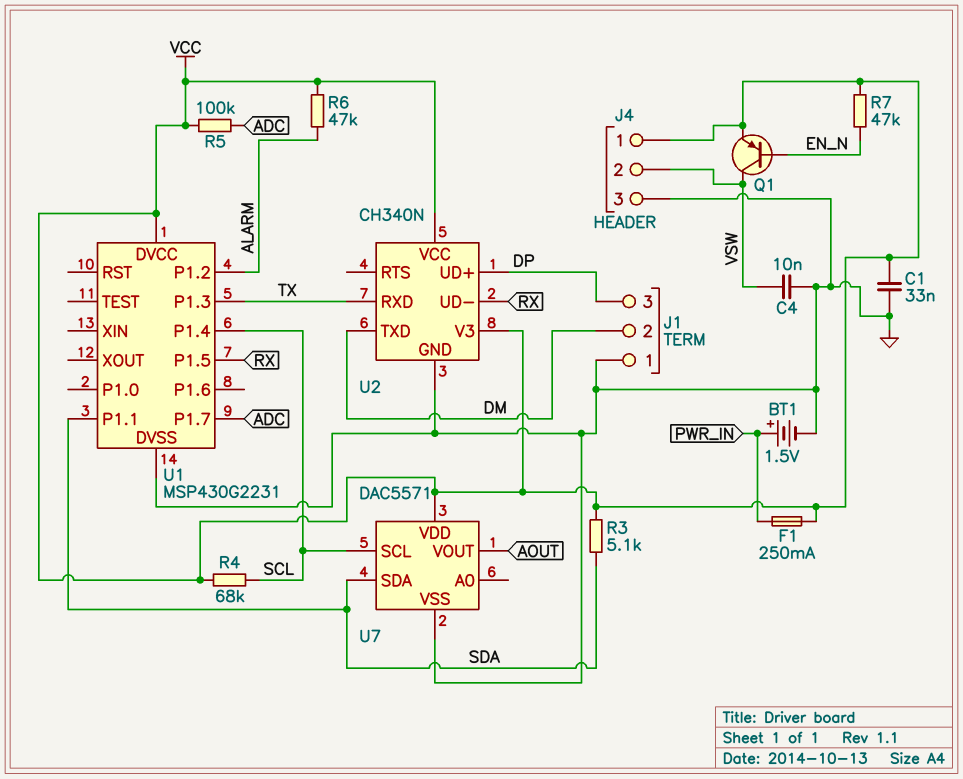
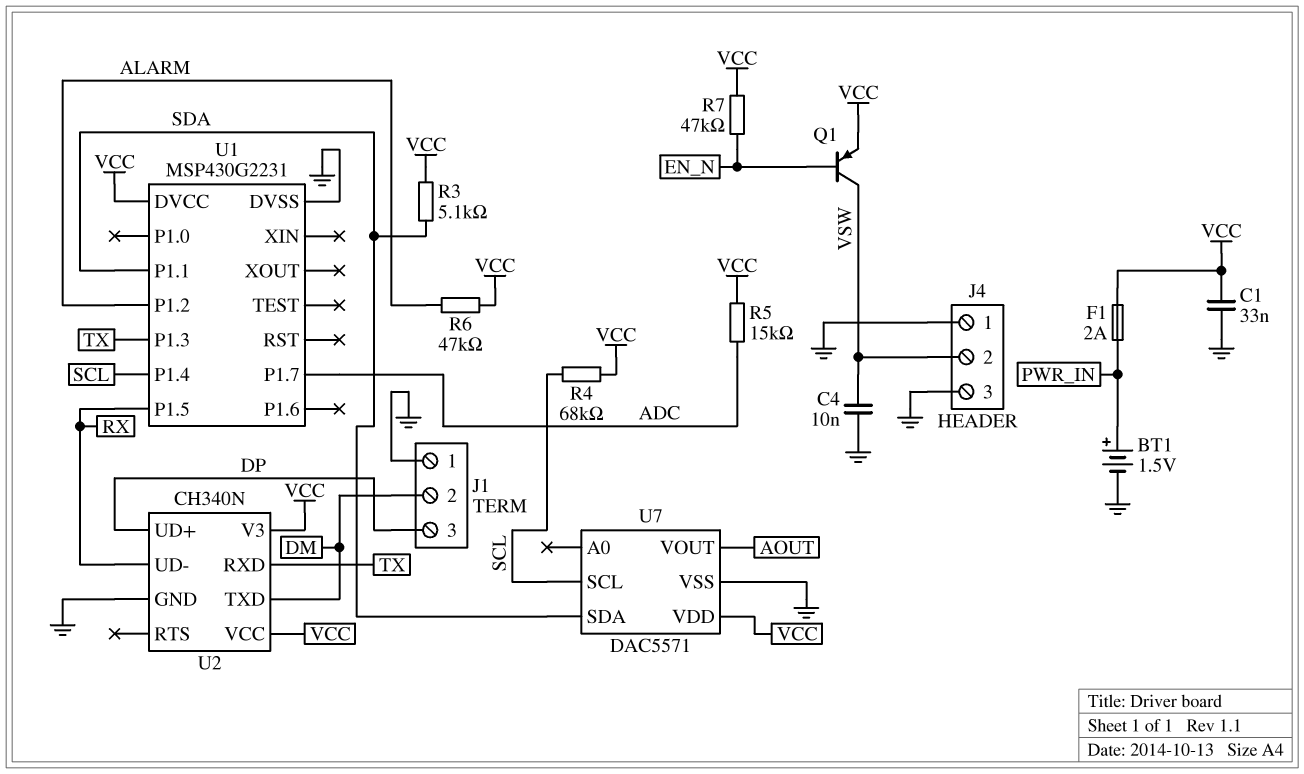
F1: 250mA (PWR_IN, VCC) -> 2A (PWR_IN, VCC)
J4 pin 1: VCC -> GND
R5: 100k (ADC, VCC) -> 15k (ADC, VCC)

